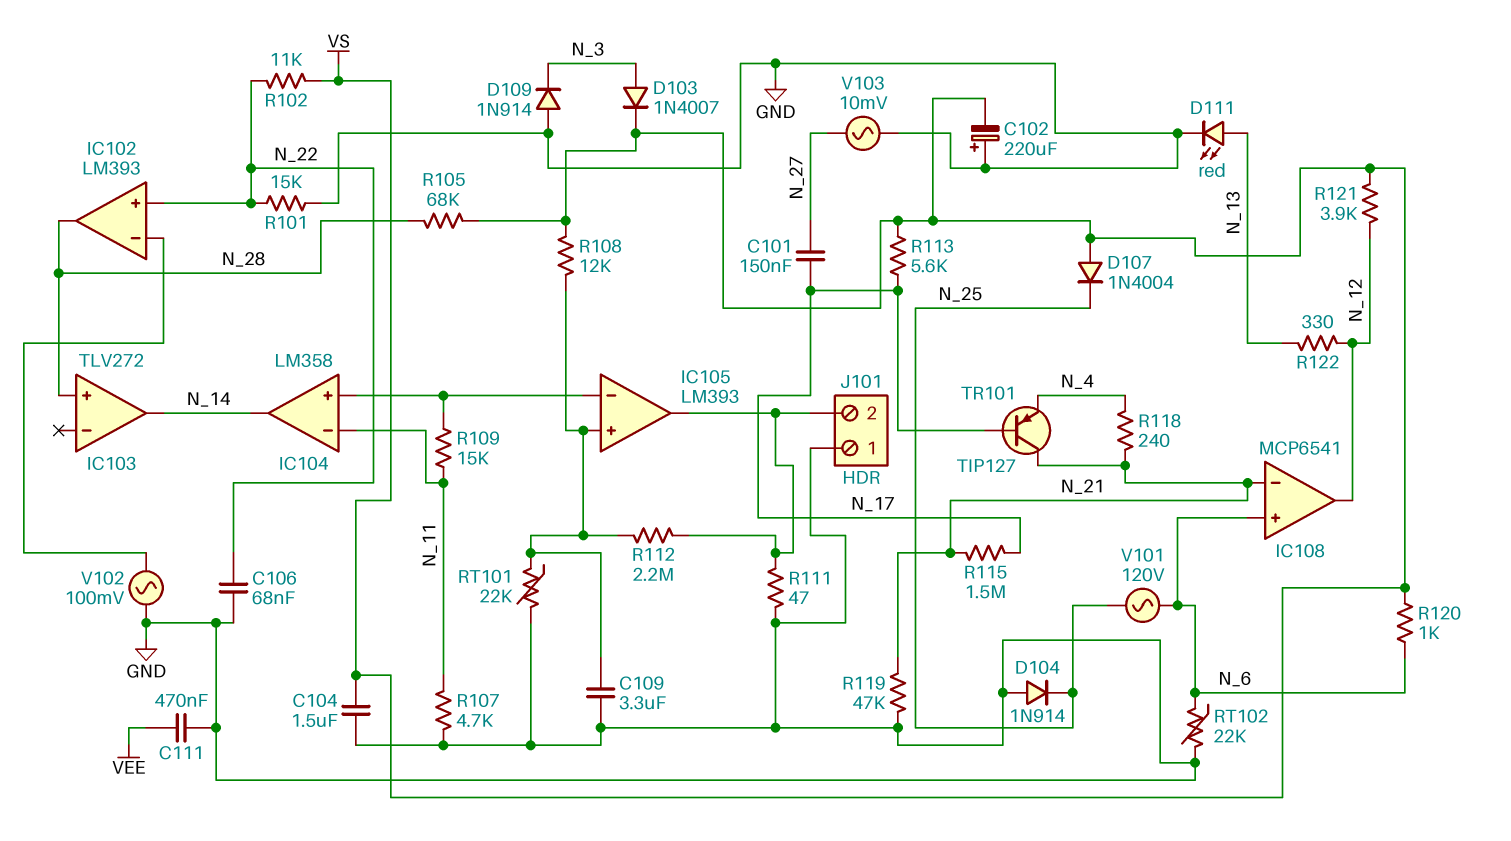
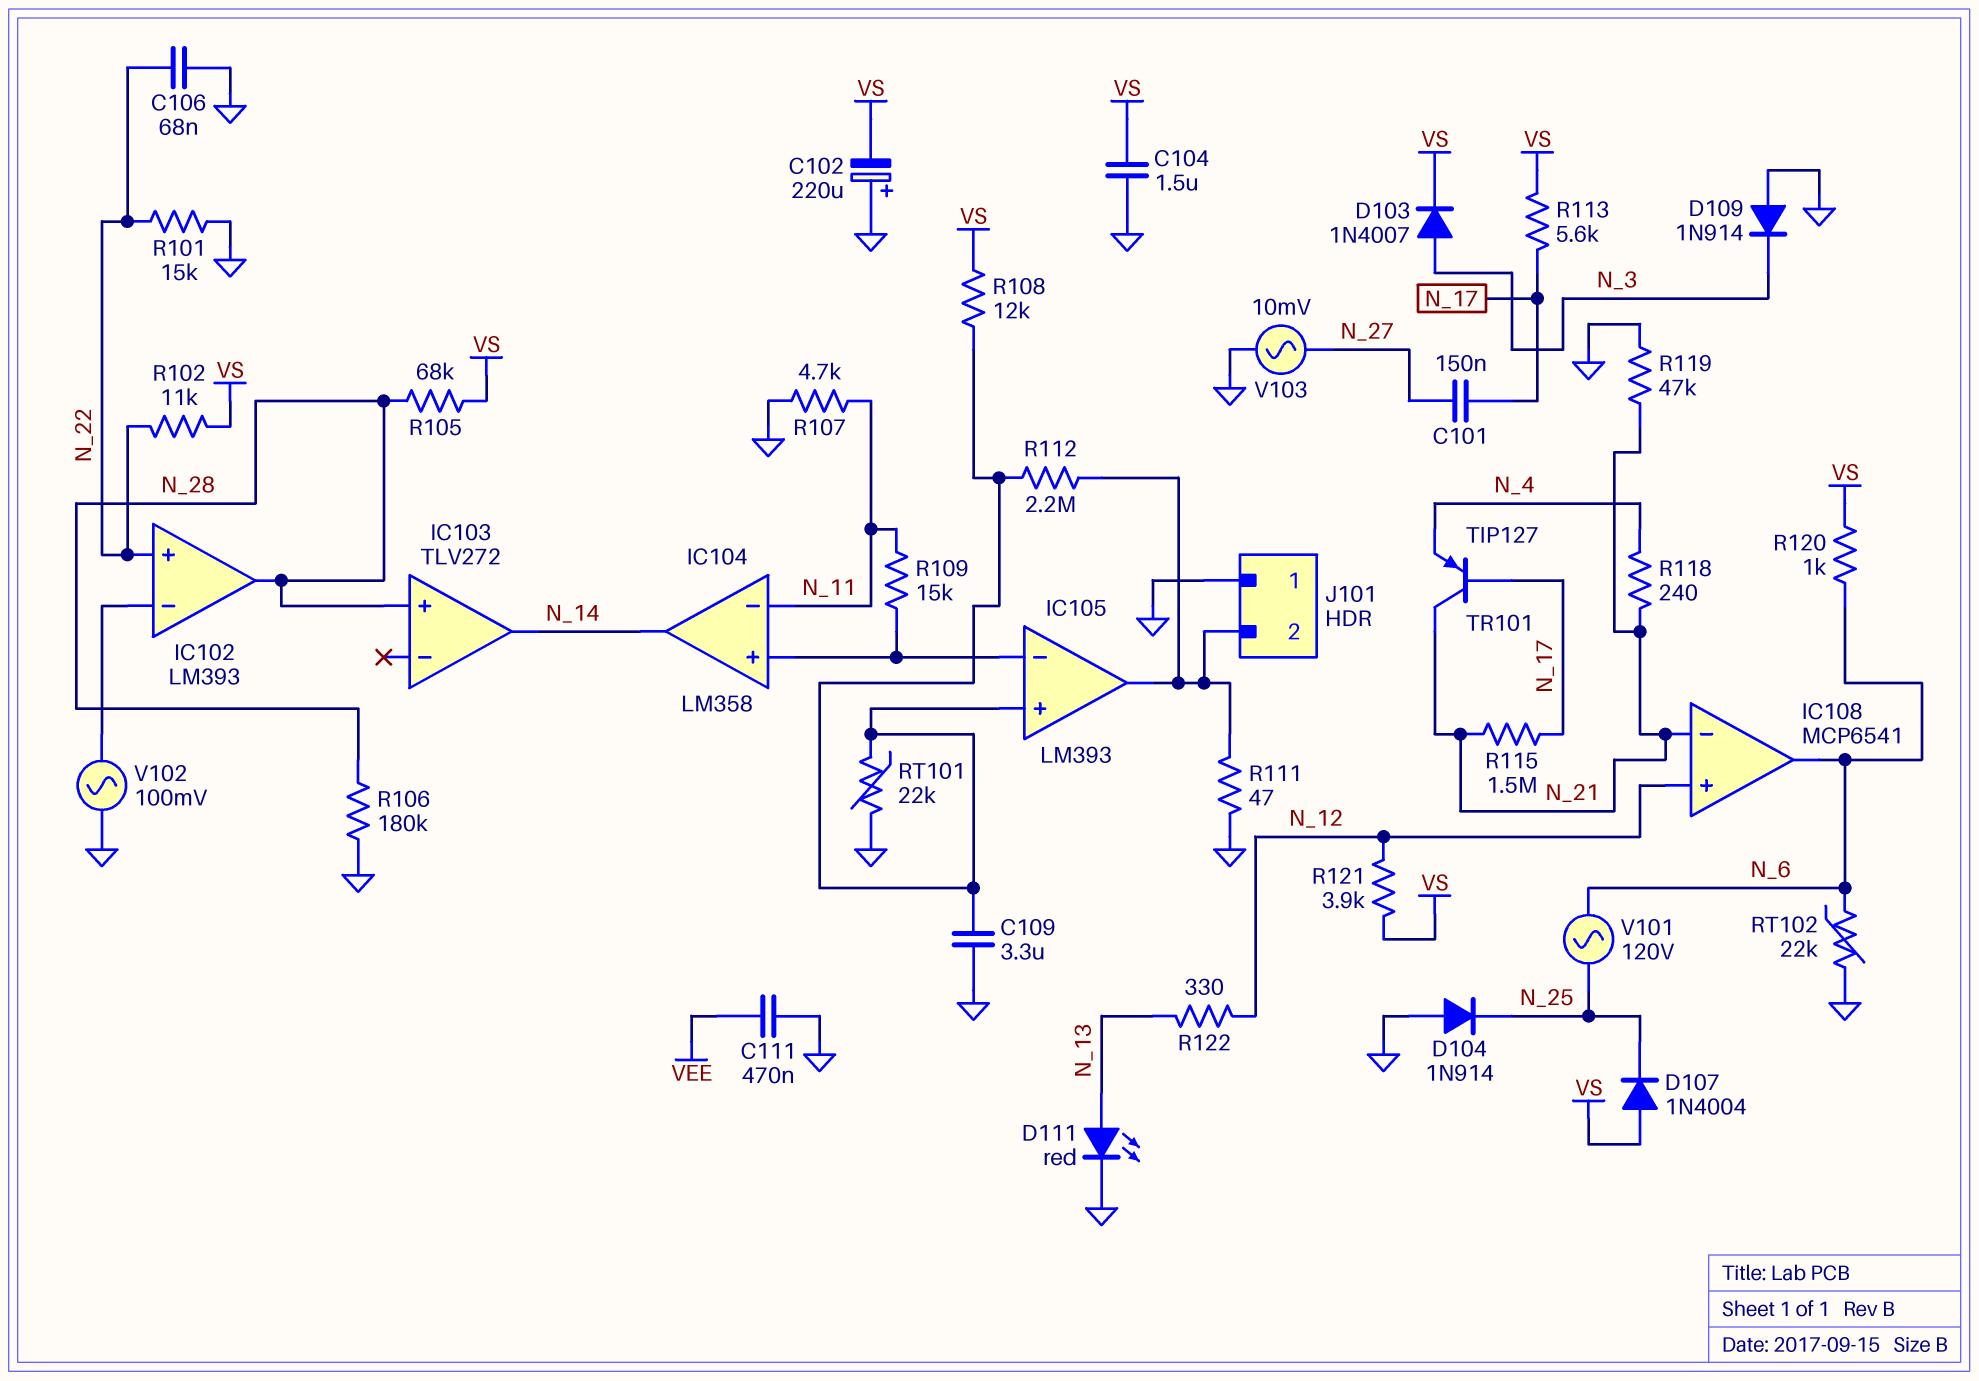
IC108 pin in+: N_6 -> N_12
IC108 pin out: N_12 -> N_6
R106: none -> 180k (GND, N_28)

